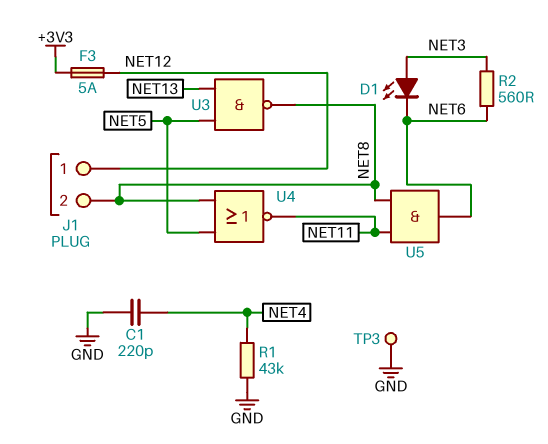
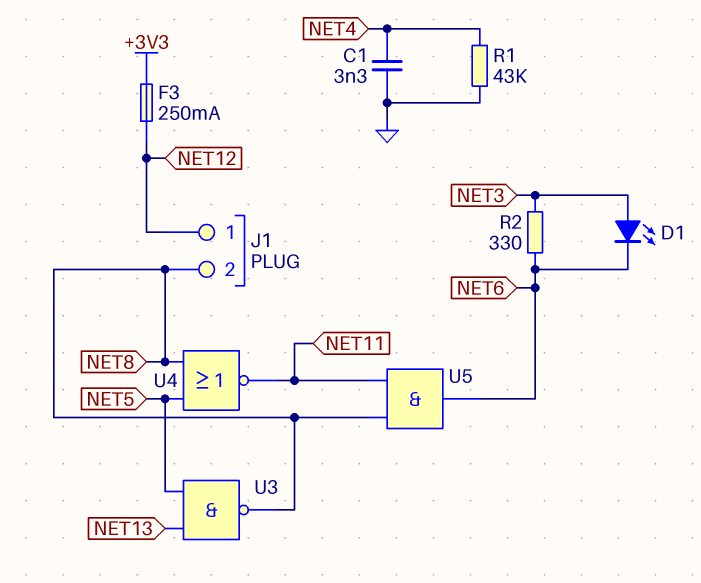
C1: 220pF (GND, NET4) -> 3.3nF (GND, NET4)
F3: 5A (+3V3, NET12) -> 250mA (+3V3, NET12)
R2: 560 (NET3, NET6) -> 330 (NET3, NET6)
TP3: test point (GND) -> none

